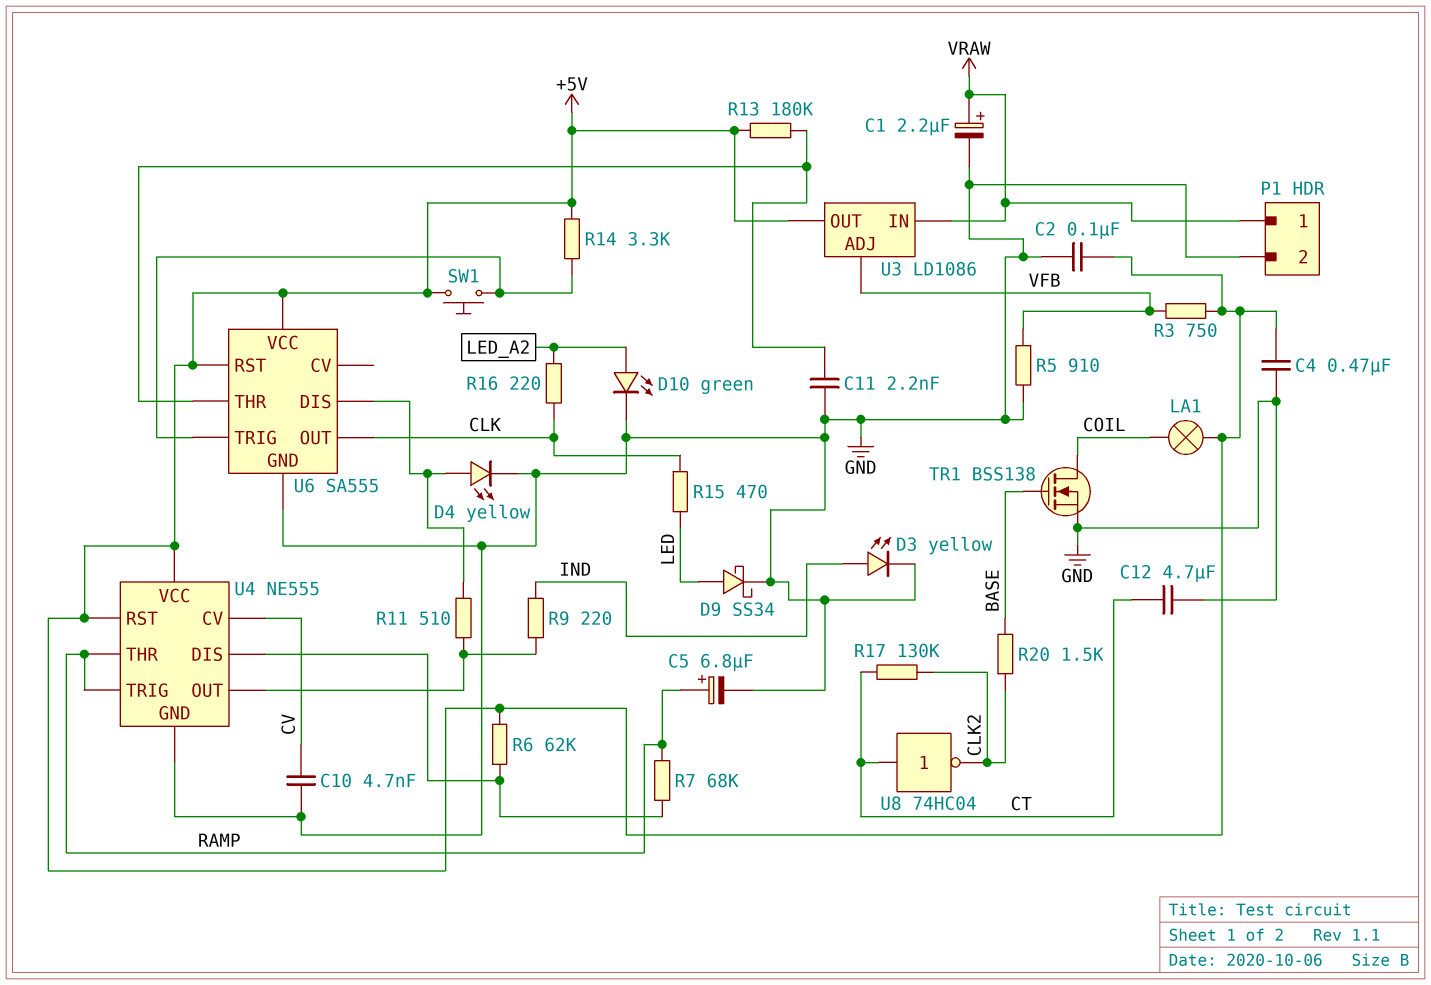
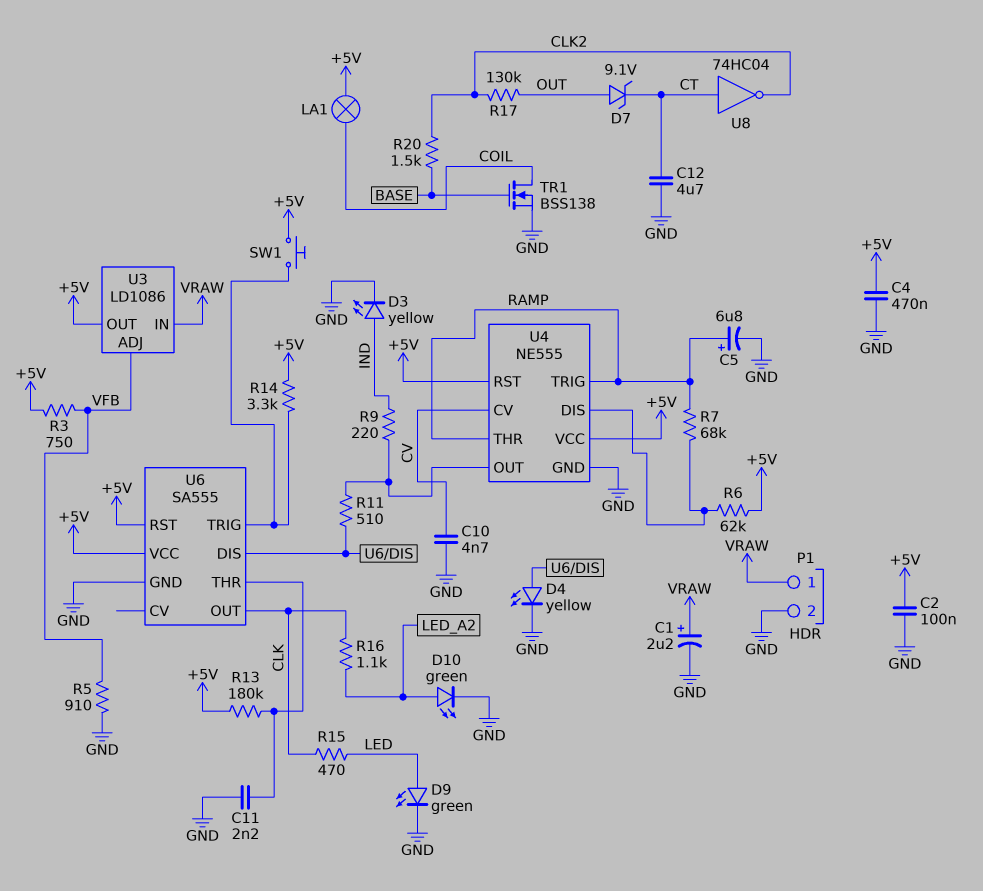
D7: none -> zener 9.1V (A OUT, K CT)
D9: schottky SS34 (A LED, K GND) -> LED green (A LED, K GND)
R16: 220 (CLK, LED_A2) -> 1.1k (CLK, LED_A2)
R17: 130k (CLK2, CT) -> 130k (CLK2, OUT)

